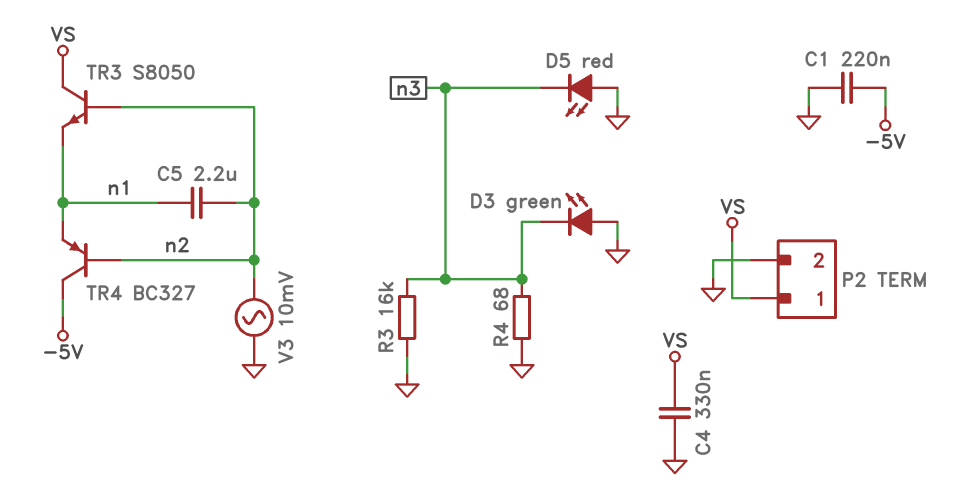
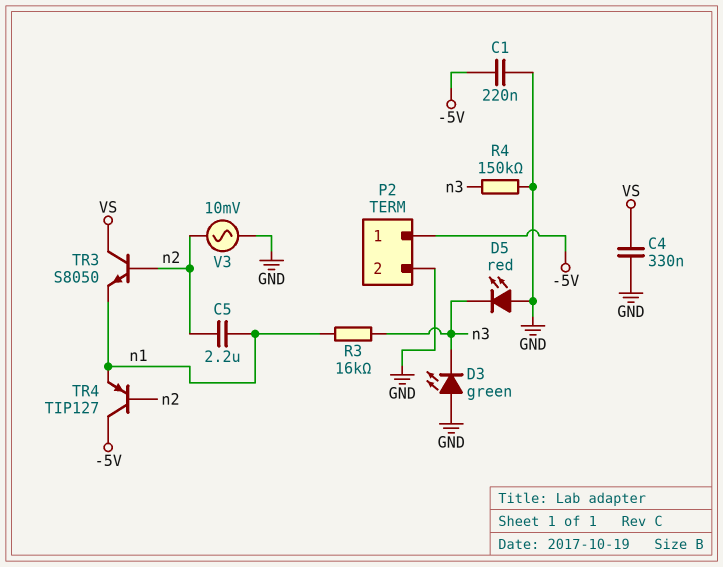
P2 pin 1: VS -> -5V
R3: 16k (GND, n3) -> 16k (n1, n3)
R4: 68 (GND, n3) -> 150k (GND, n3)
TR4: PNP BC327 (B n2, C -5V, E n1) -> PNP TIP127 (B n2, C -5V, E n1)

